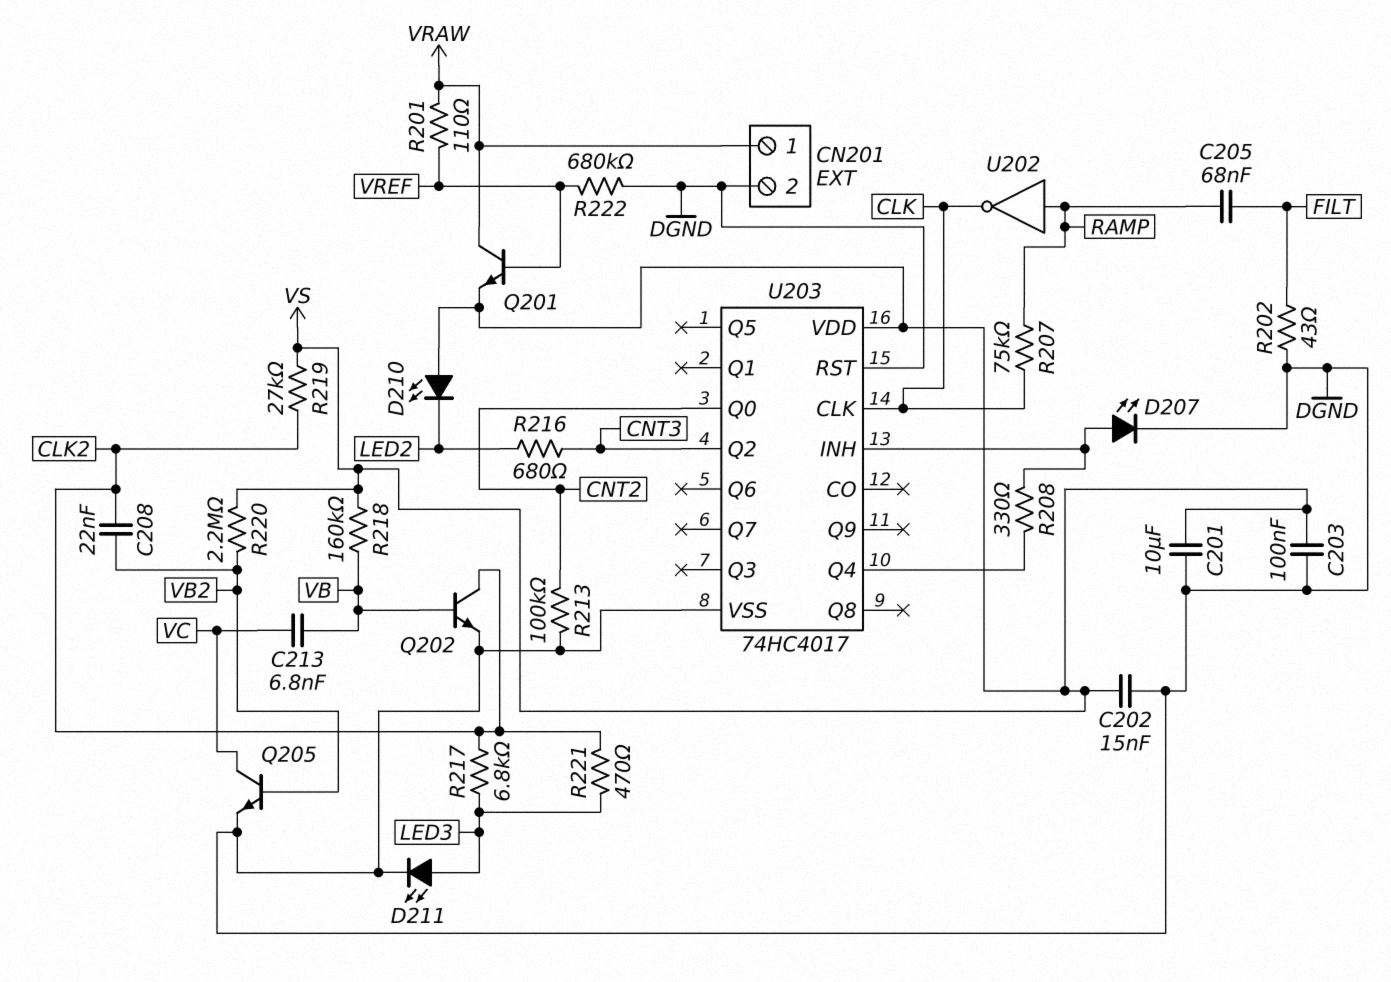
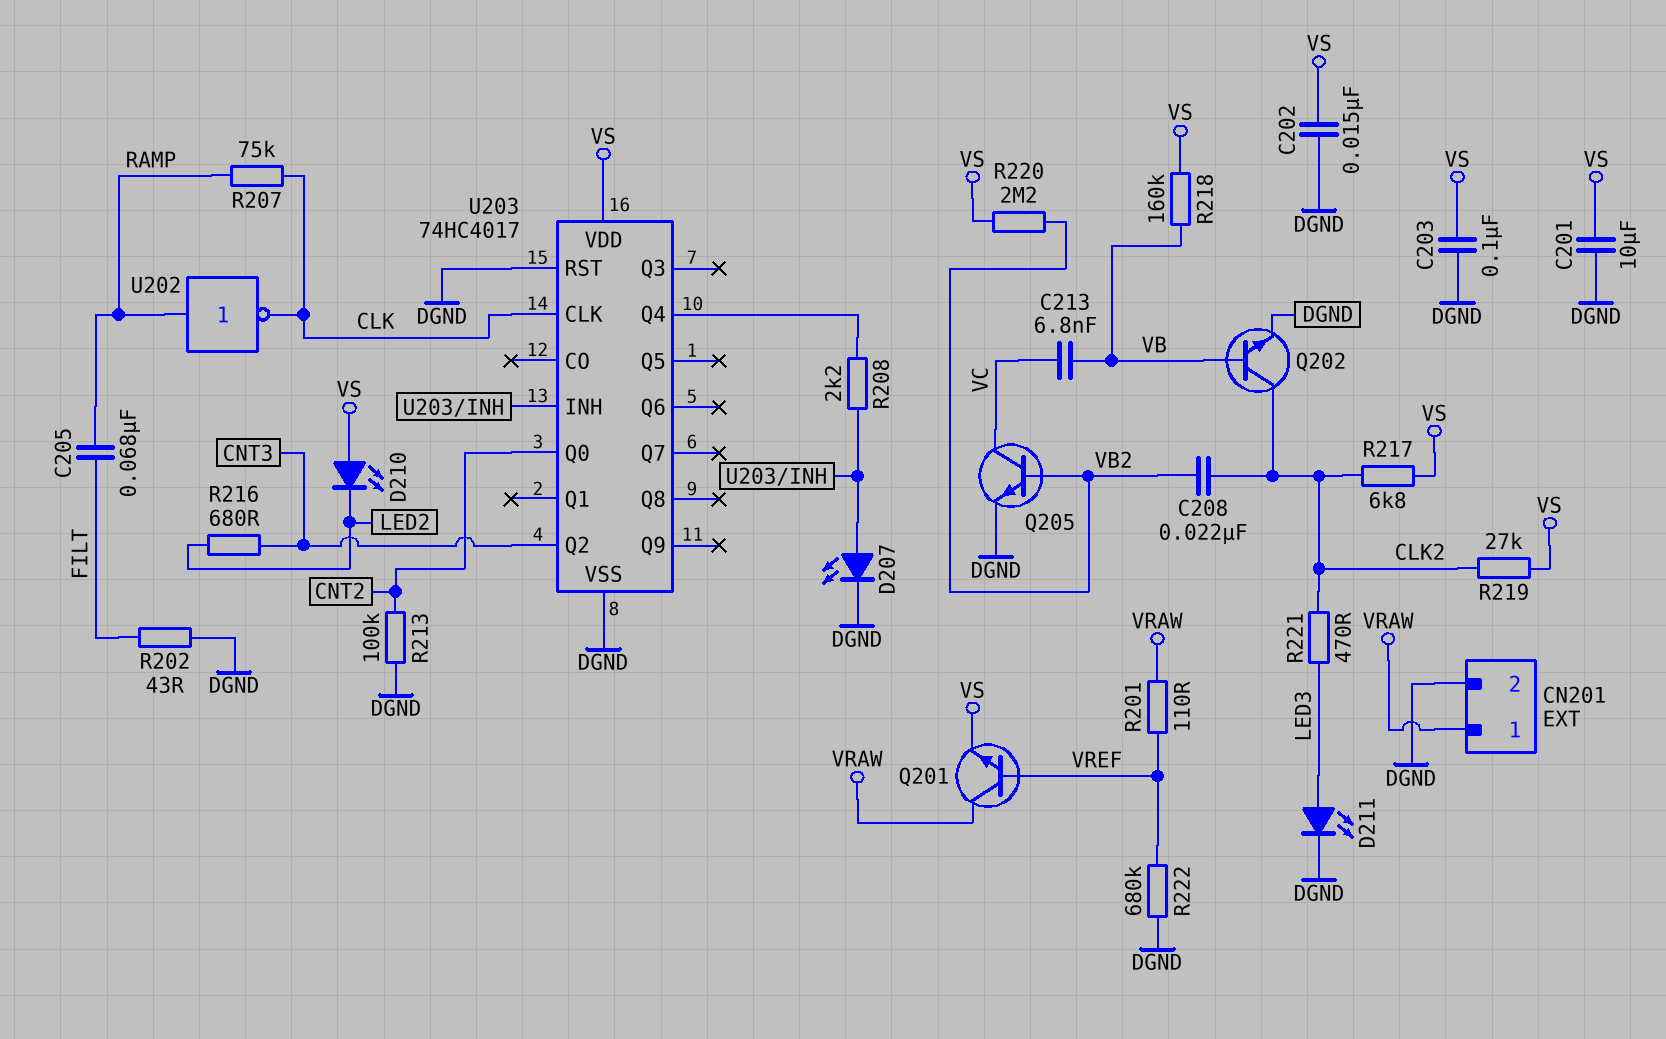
R208: 330 (U203/INH, U203/Q4) -> 2.2k (U203/INH, U203/Q4)
R217: 6.8k (CLK2, LED3) -> 6.8k (CLK2, VS)

